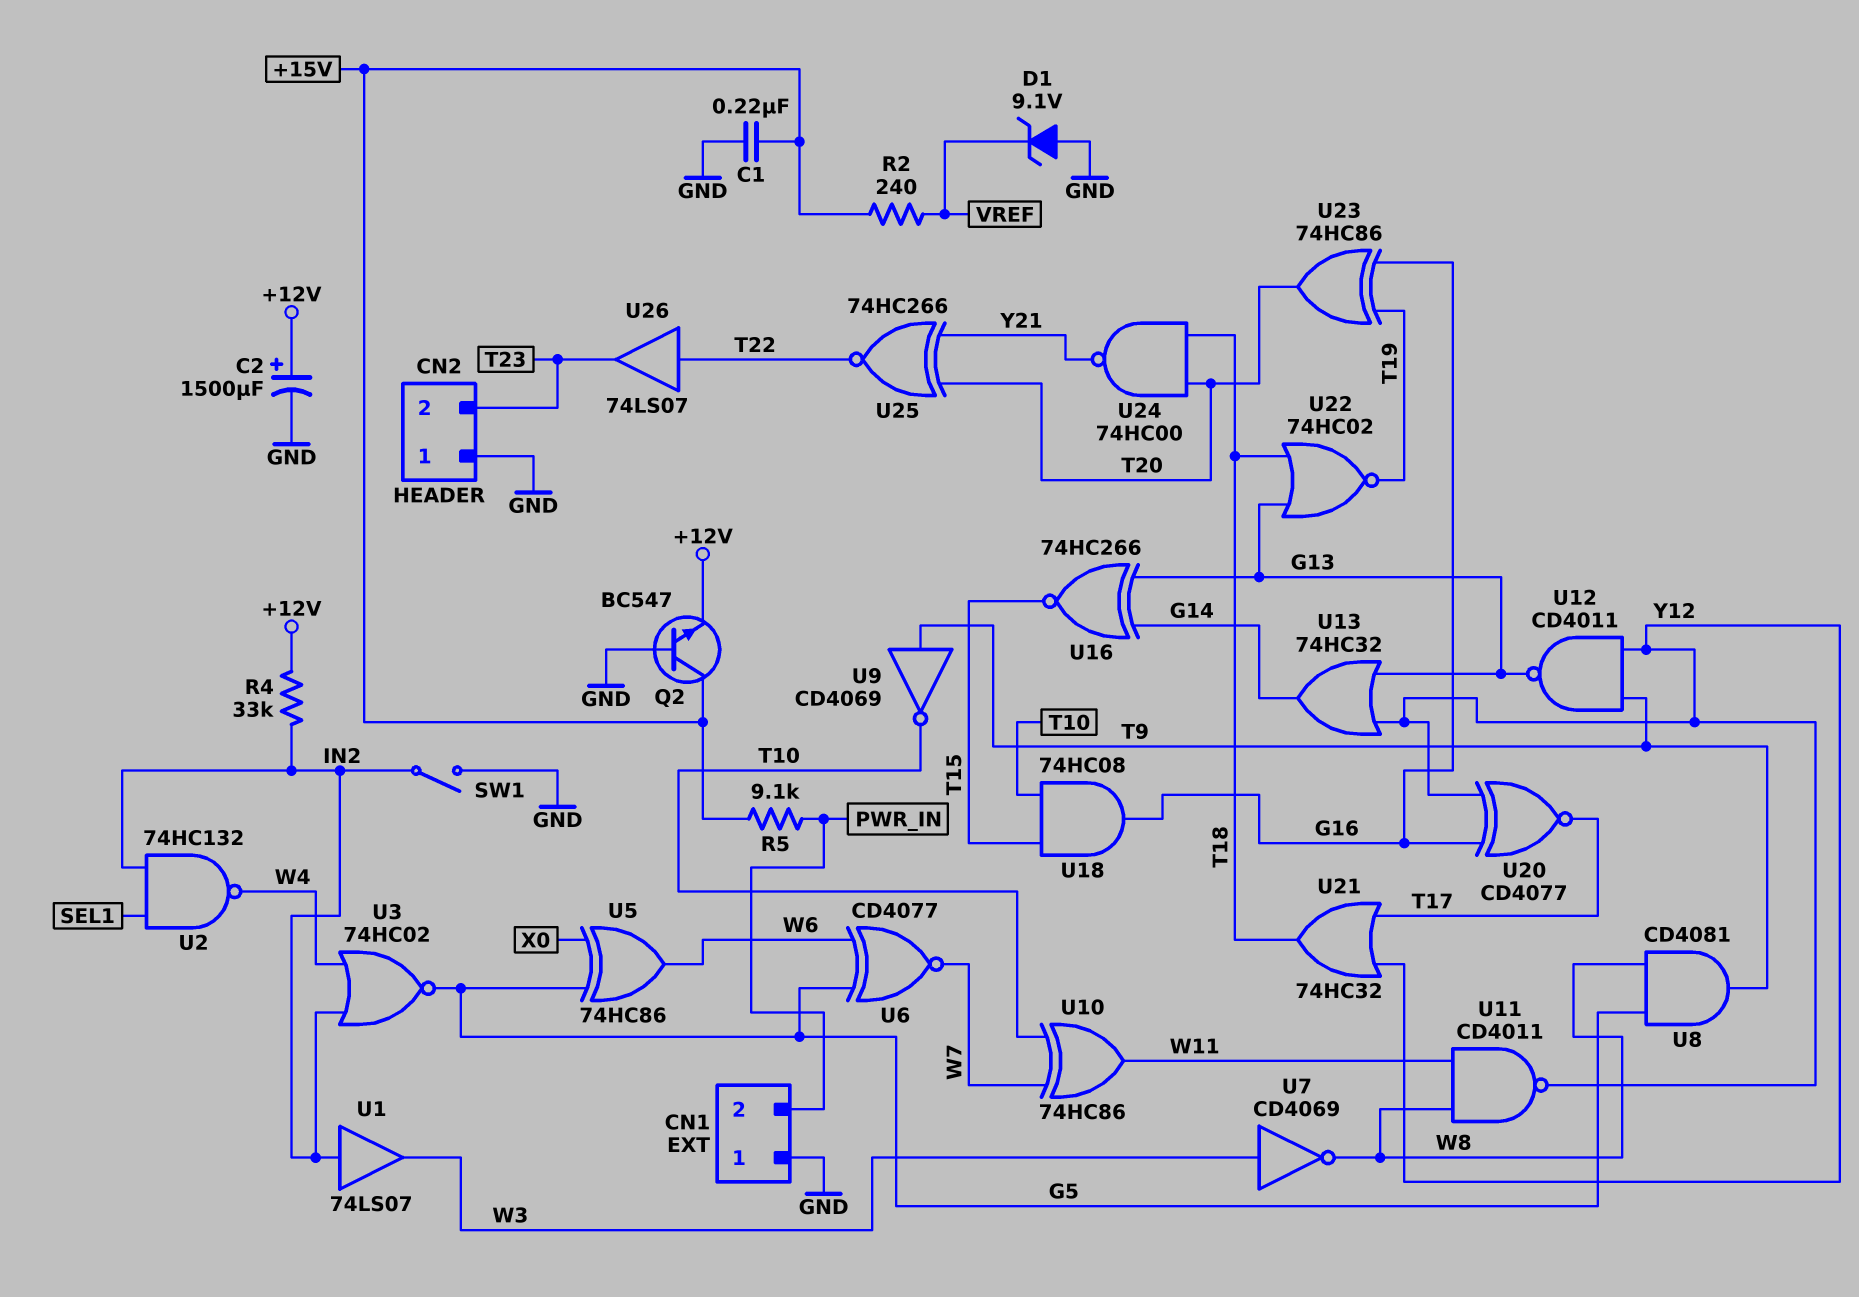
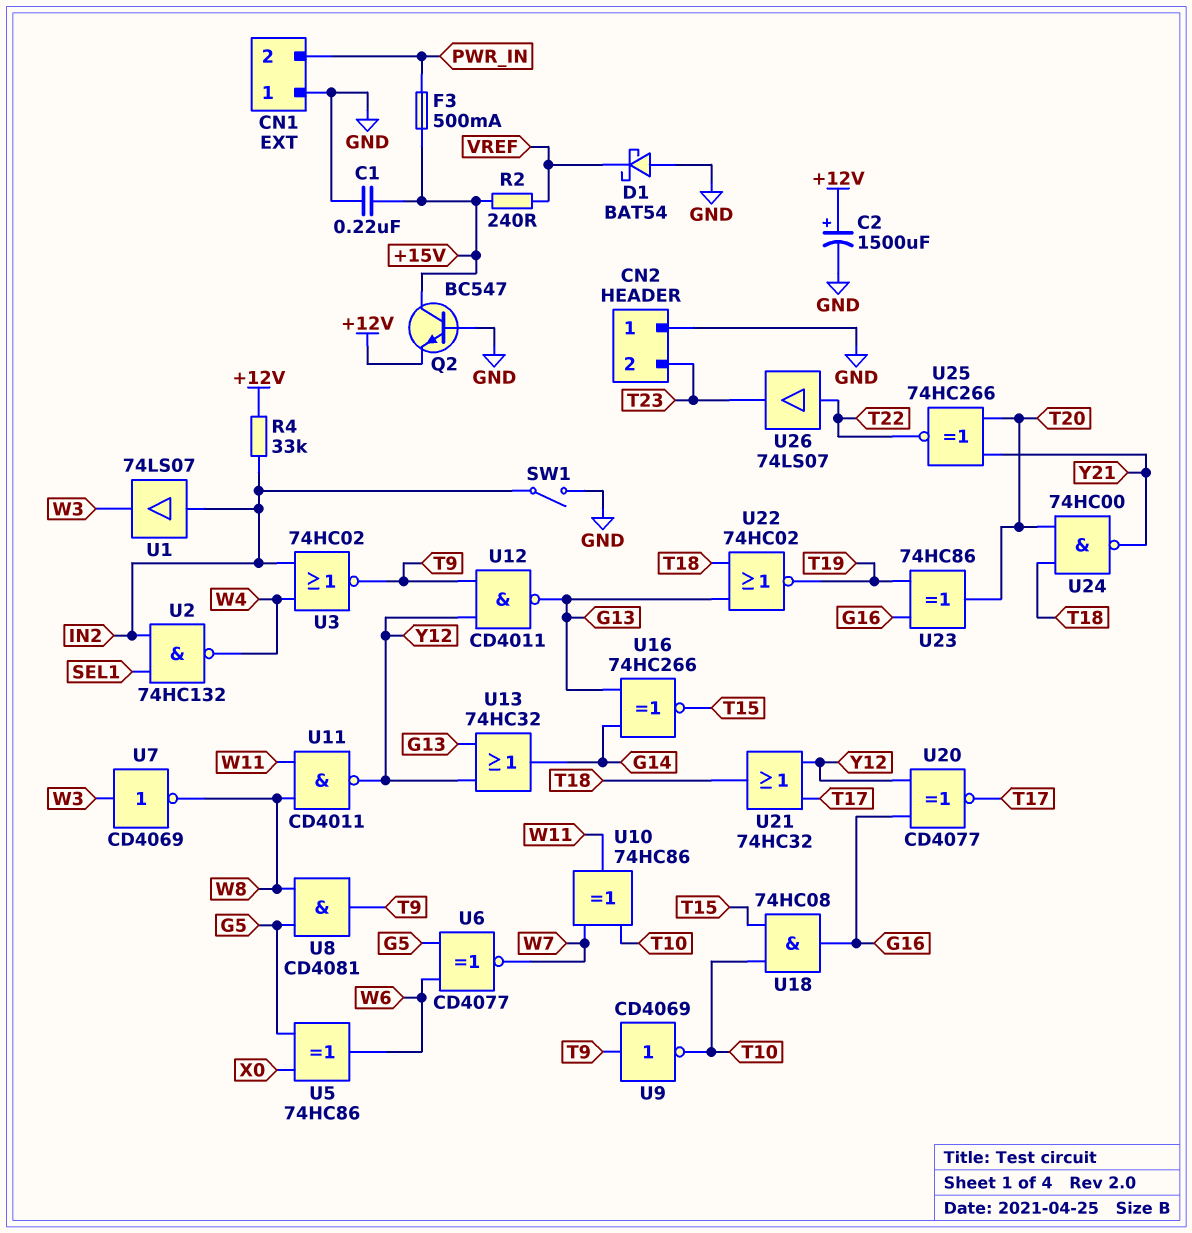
D1: zener 9.1V (A GND, K VREF) -> schottky BAT54 (A GND, K VREF)
F3: none -> 500mA (+15V, PWR_IN)
R5: 9.1k (+15V, PWR_IN) -> none
U3: NOR 74HC02 (in IN2, in W4, out G5) -> NOR 74HC02 (in IN2, in W4, out T9)

